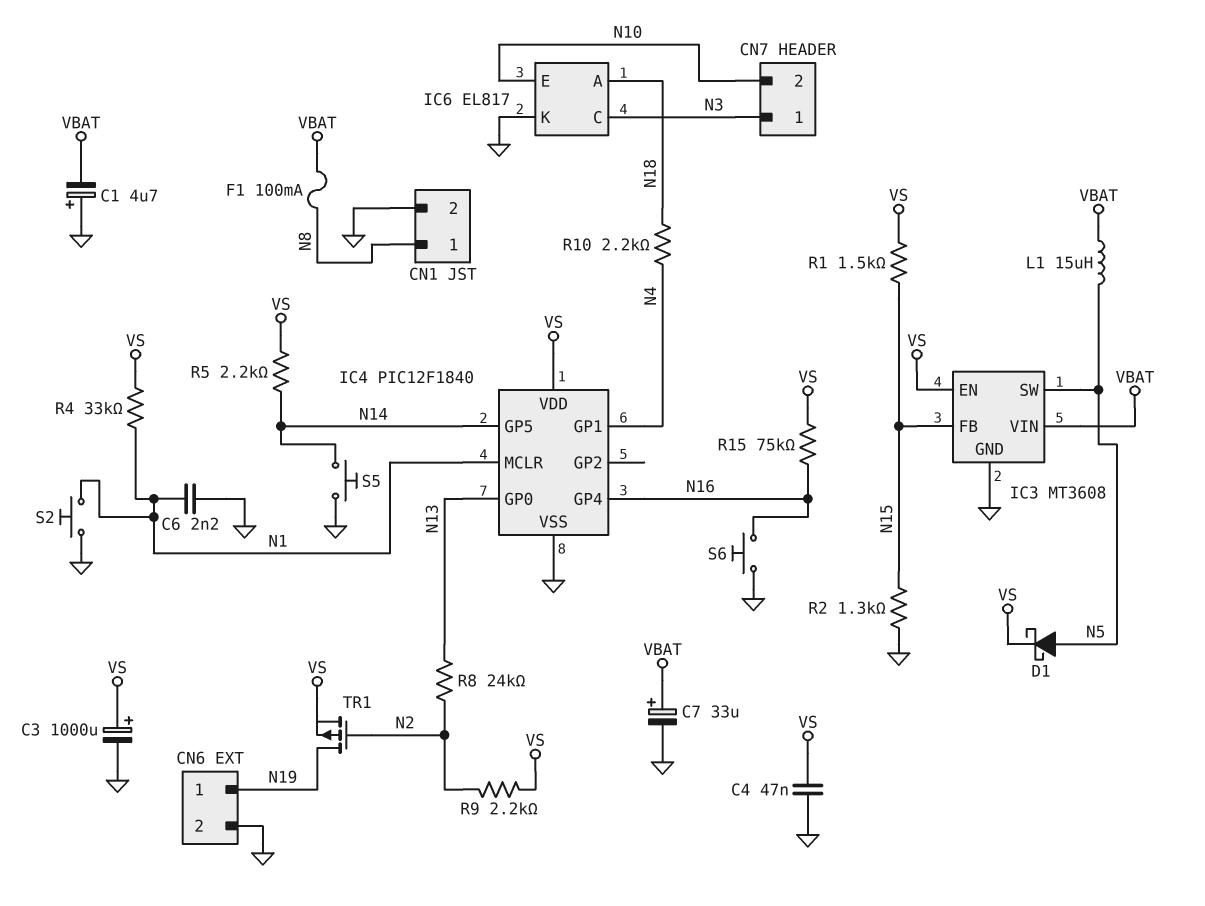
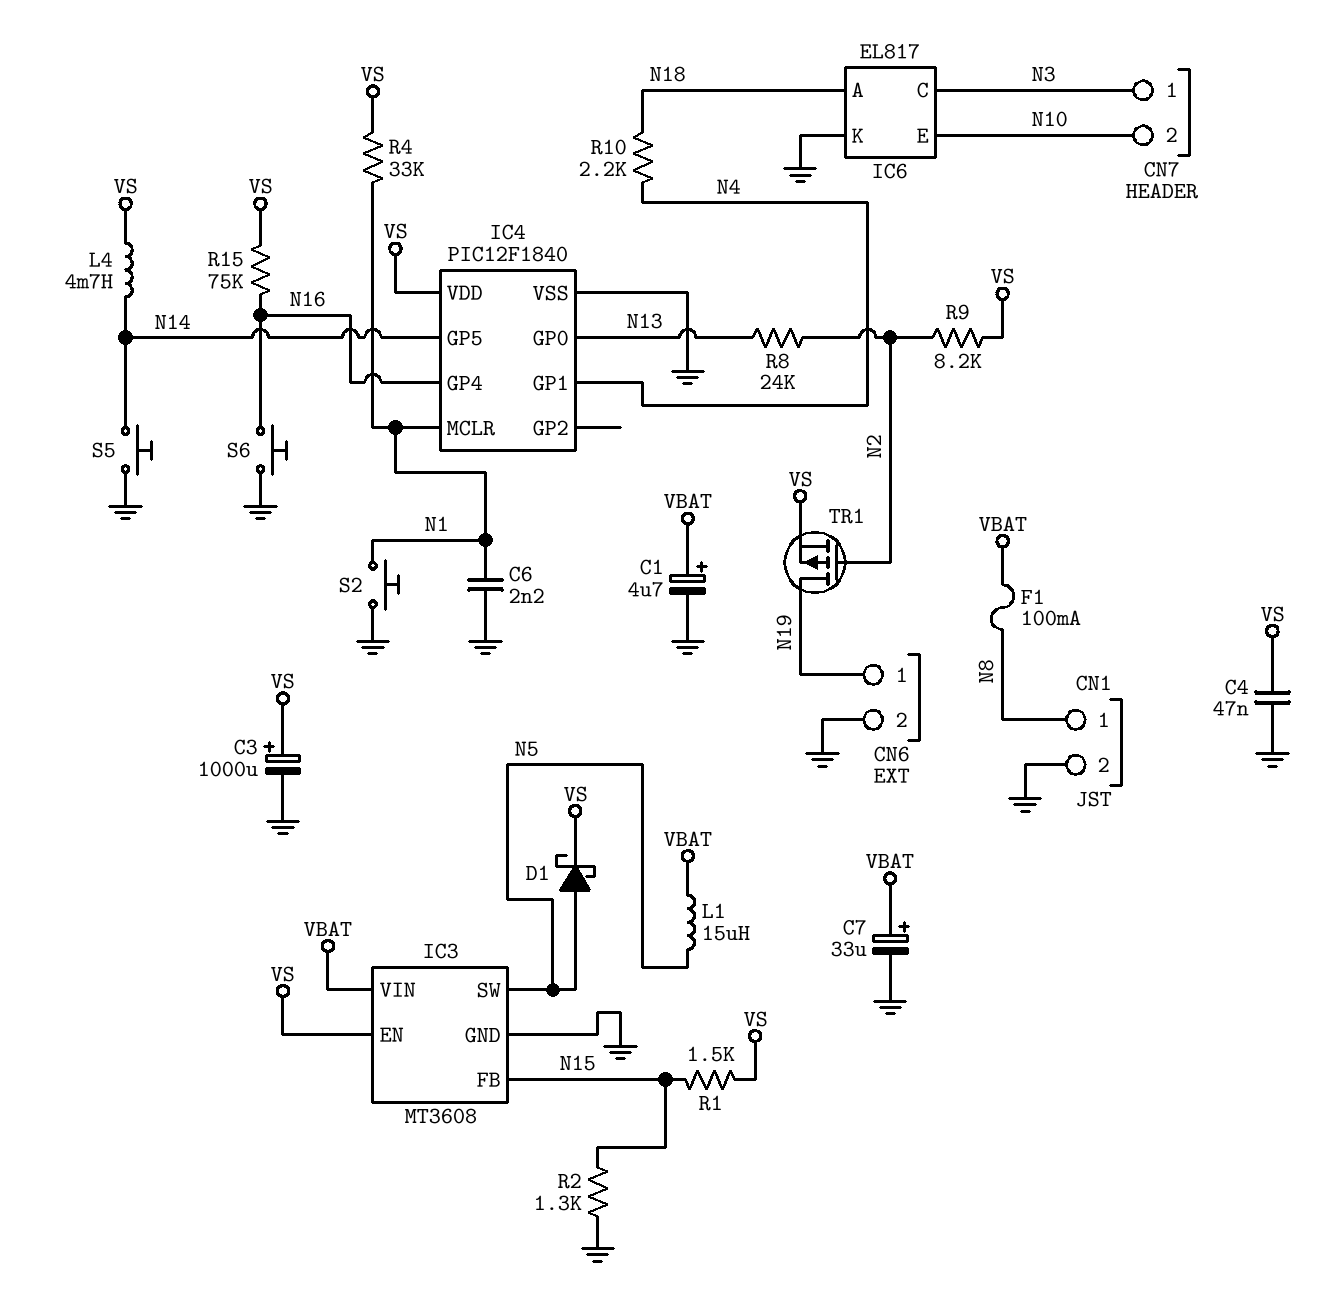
C1: 4.7uF (plus GND, minus VBAT) -> 4.7uF (plus VBAT, minus GND)
L4: none -> 4.7mH (N14, VS)
R5: 2.2k (N14, VS) -> none
R9: 2.2k (N2, VS) -> 8.2k (N2, VS)

